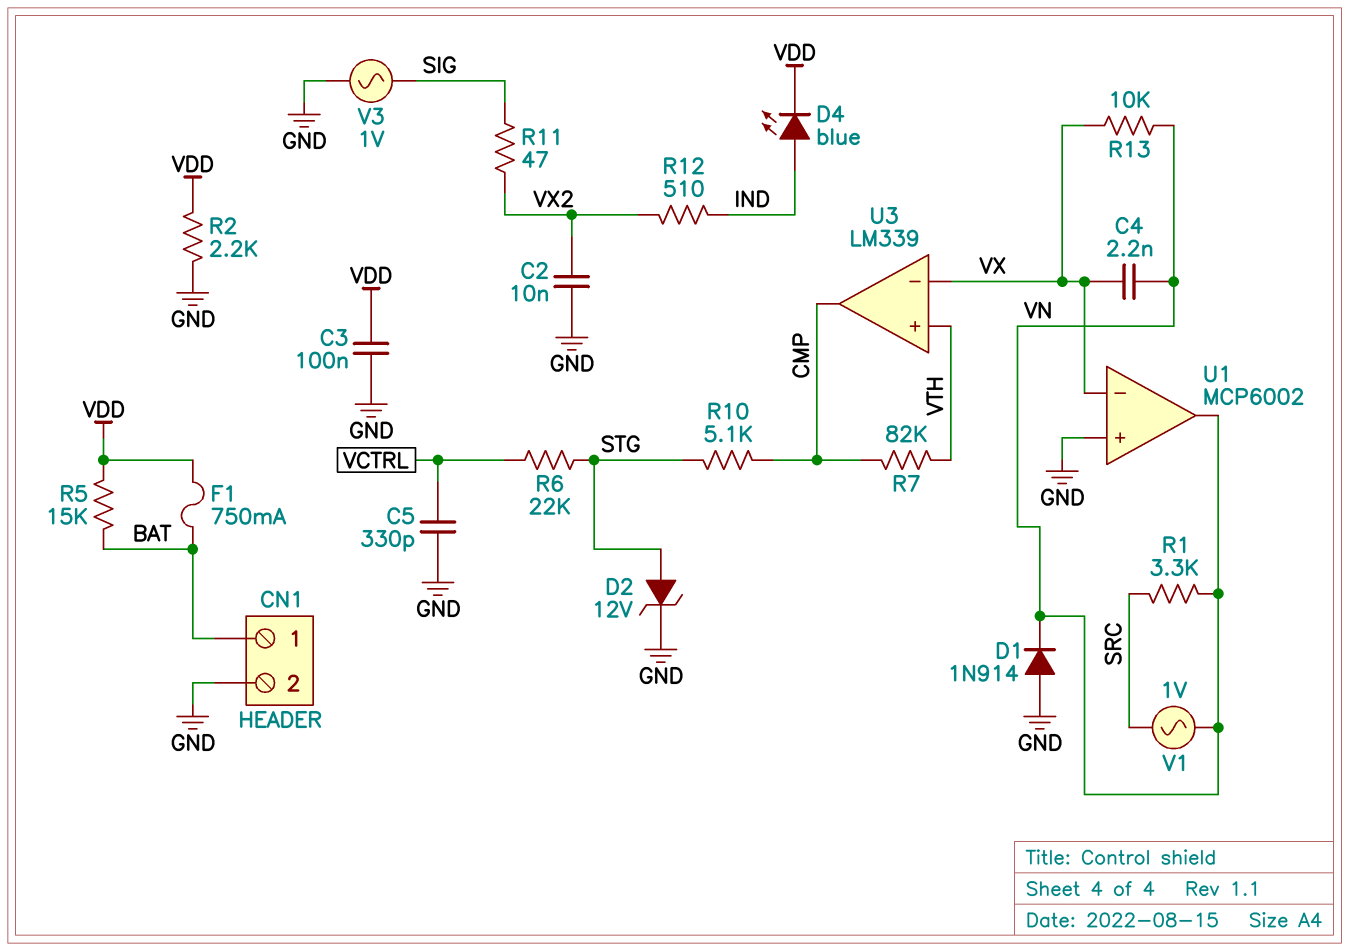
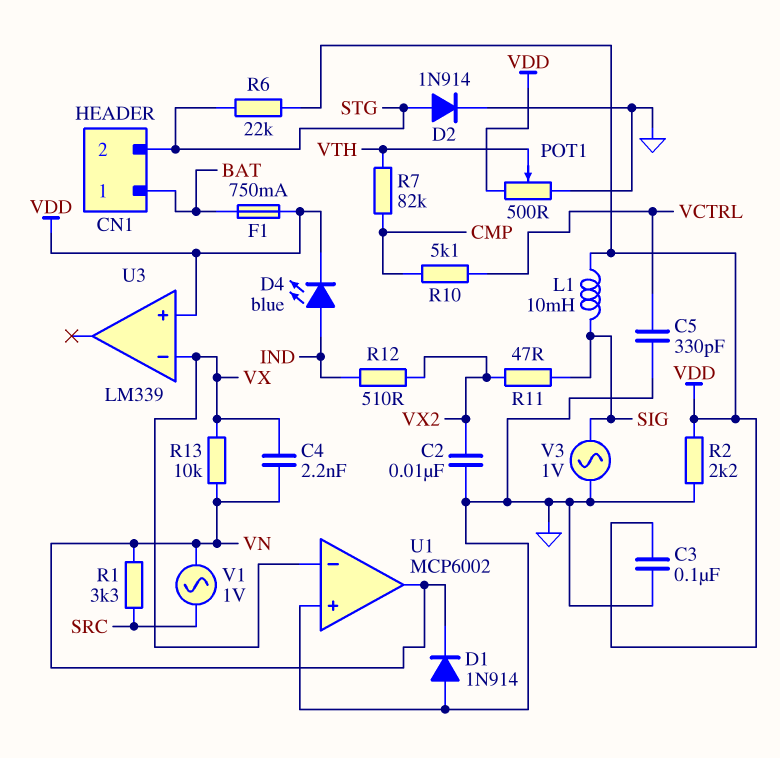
CN1 pin 2: GND -> STG
D2: zener 12V (A STG, K GND) -> diode 1N914 (A STG, K GND)
L1: none -> 10mH (SIG, VDD)
POT1: none -> 500 (GND, VDD, wiper VTH)
R5: 15k (BAT, VDD) -> none
R6: 22k (STG, VCTRL) -> 22k (STG, VDD)
R10: 5.1k (CMP, STG) -> 5.1k (CMP, VCTRL)
U3 pin in+: VTH -> VDD
U3 pin out: CMP -> none

